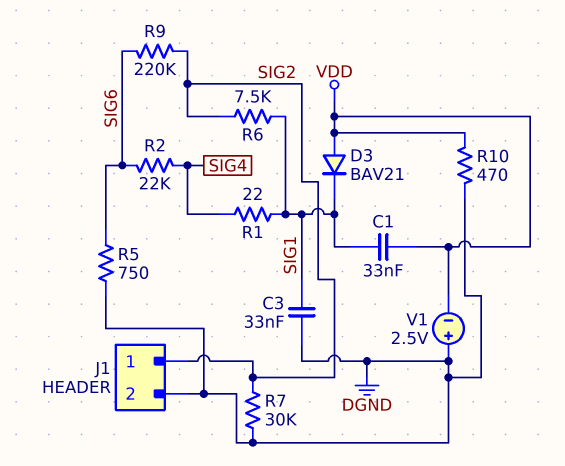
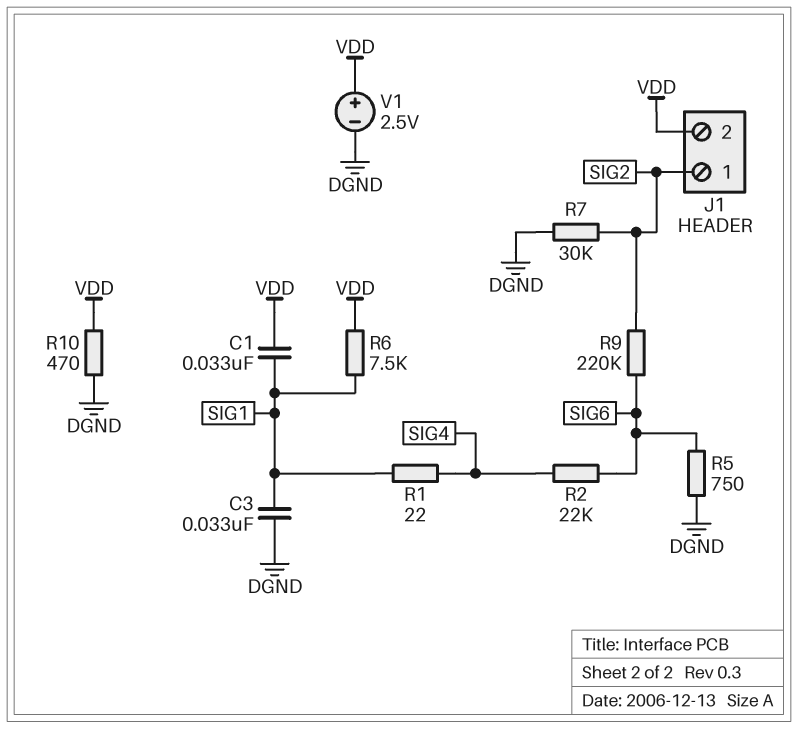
D3: diode BAV21 (A VDD, K SIG1) -> none
J1 pin 2: DGND -> VDD
R6: 7.5k (SIG1, SIG2) -> 7.5k (SIG1, VDD)
V1: 2.5V (plus DGND, minus VDD) -> 2.5V (plus VDD, minus DGND)

